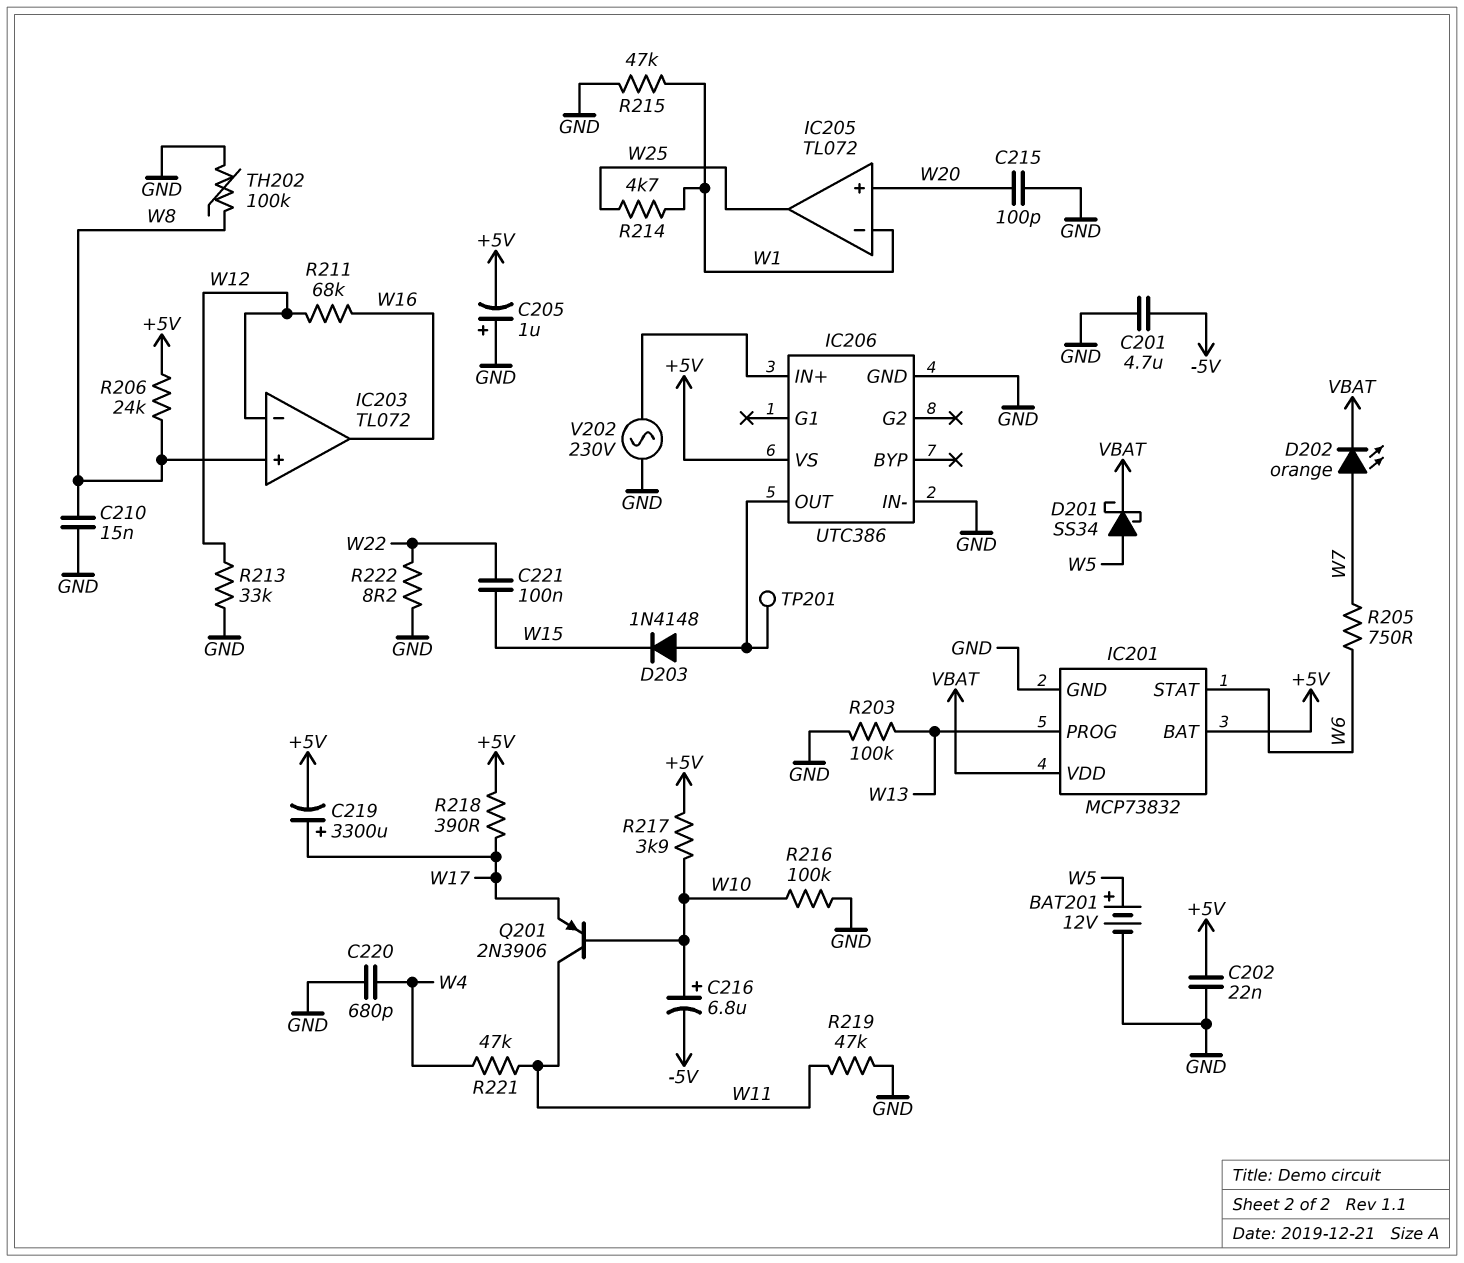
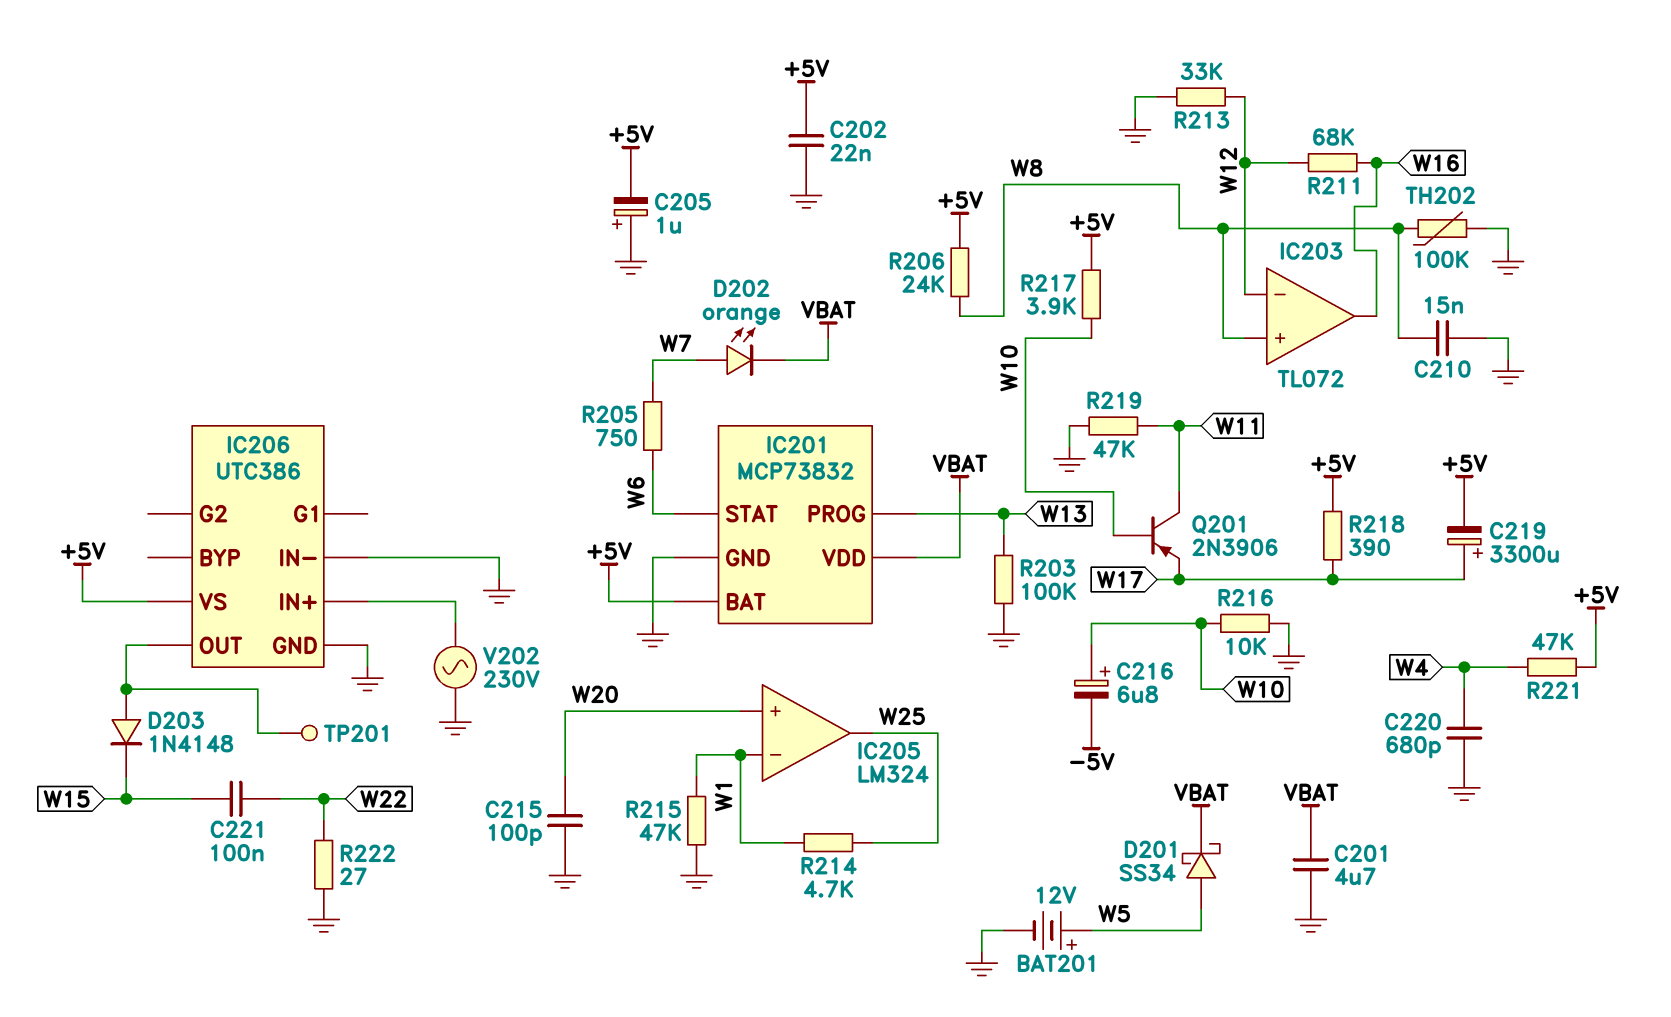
C201: 4.7uF (-5V, GND) -> 4.7uF (GND, VBAT)
IC205: TL072 -> LM324
R216: 100k (GND, W10) -> 10k (GND, W10)
R221: 47k (W4, W11) -> 47k (+5V, W4)
R222: 8.2 (GND, W22) -> 27 (GND, W22)

